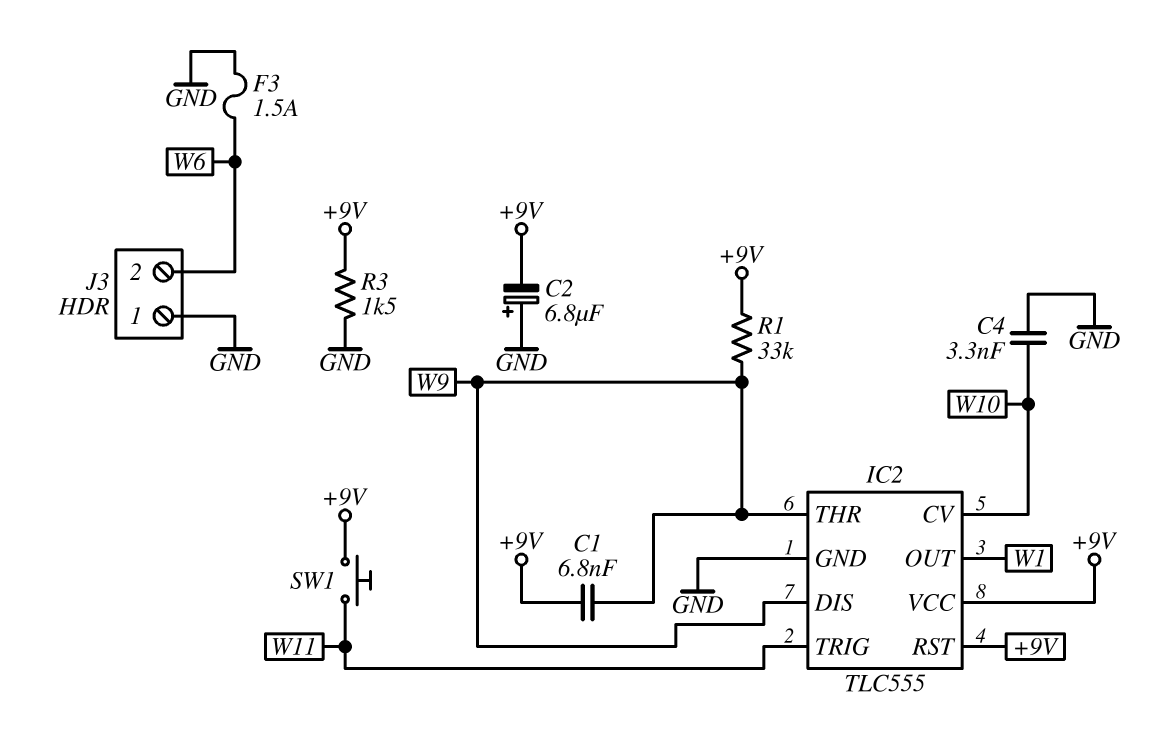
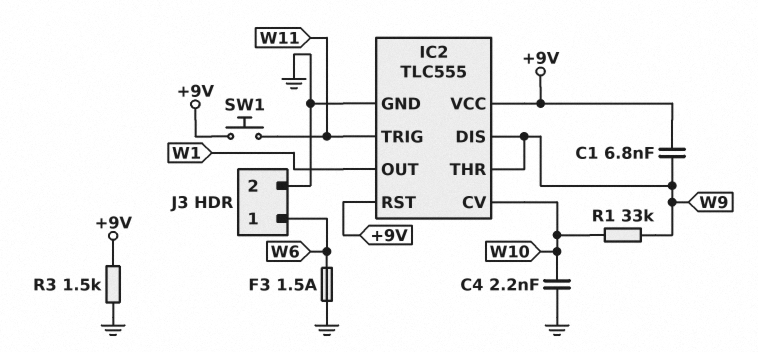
C2: 6.8uF (plus GND, minus +9V) -> none
C4: 3.3nF (GND, W10) -> 2.2nF (GND, W10)
J3 pin 1: GND -> W6
J3 pin 2: W6 -> GND
R1: 33k (+9V, W9) -> 33k (W9, W10)

